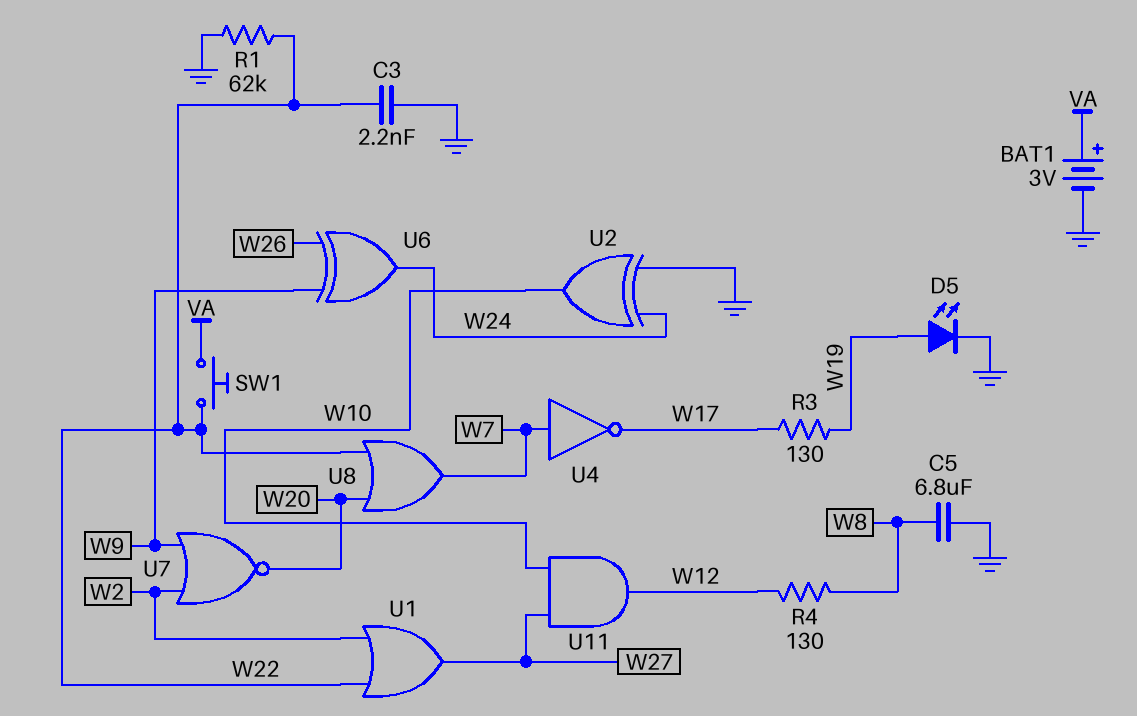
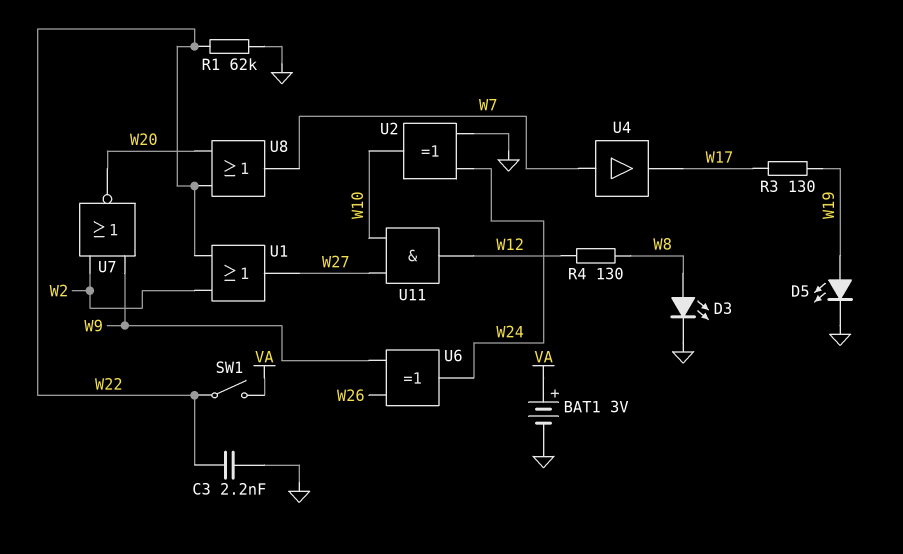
C5: 6.8uF (GND, W8) -> none
D3: none -> LED (A W8, K GND)
SW1: button (VA, W22) -> switch (VA, W22)
U4: NOT (in W7, out W17) -> buffer (in W7, out W17)

